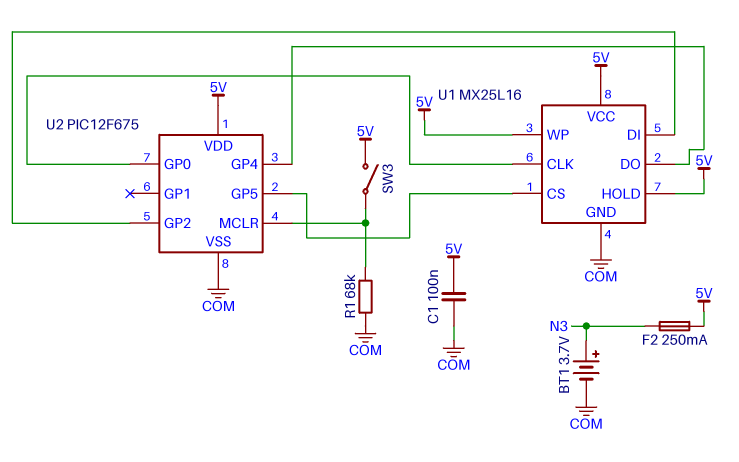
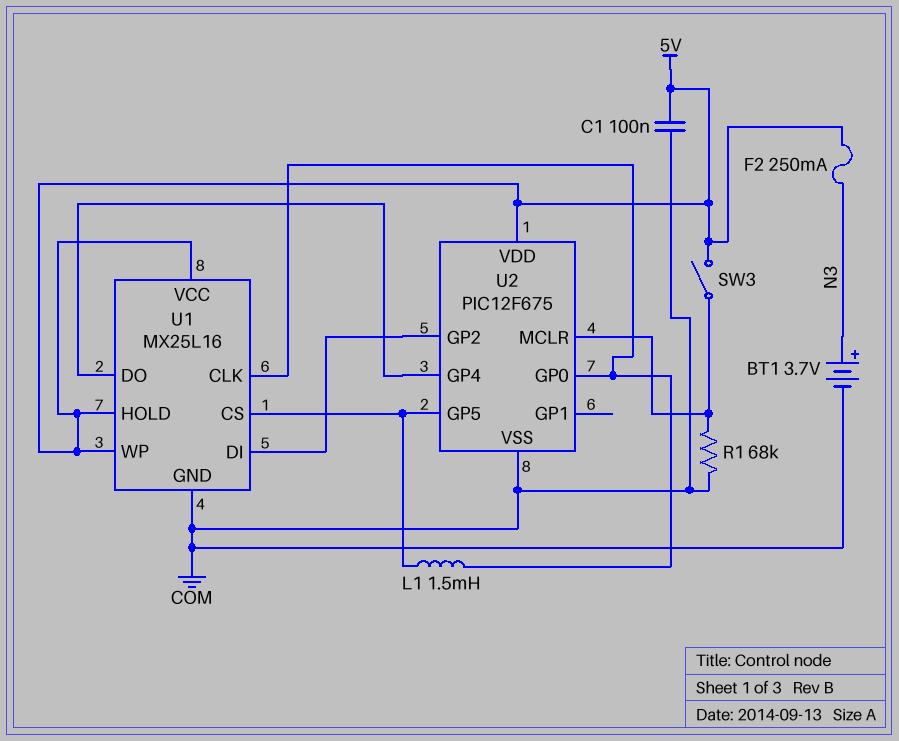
L1: none -> 1.5mH (U1/CLK, U1/CS)

